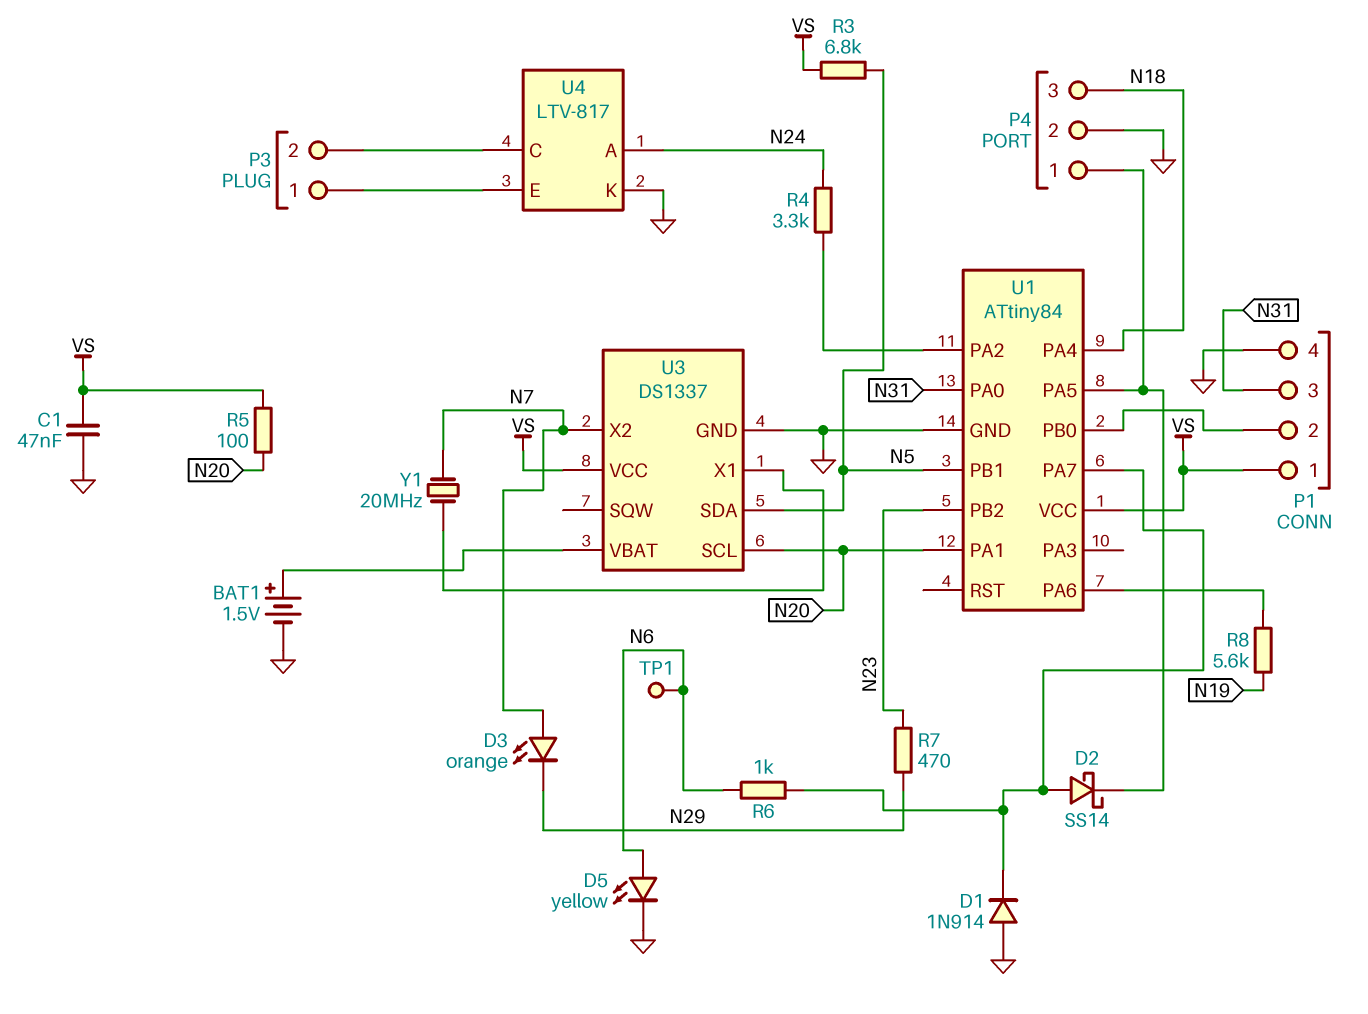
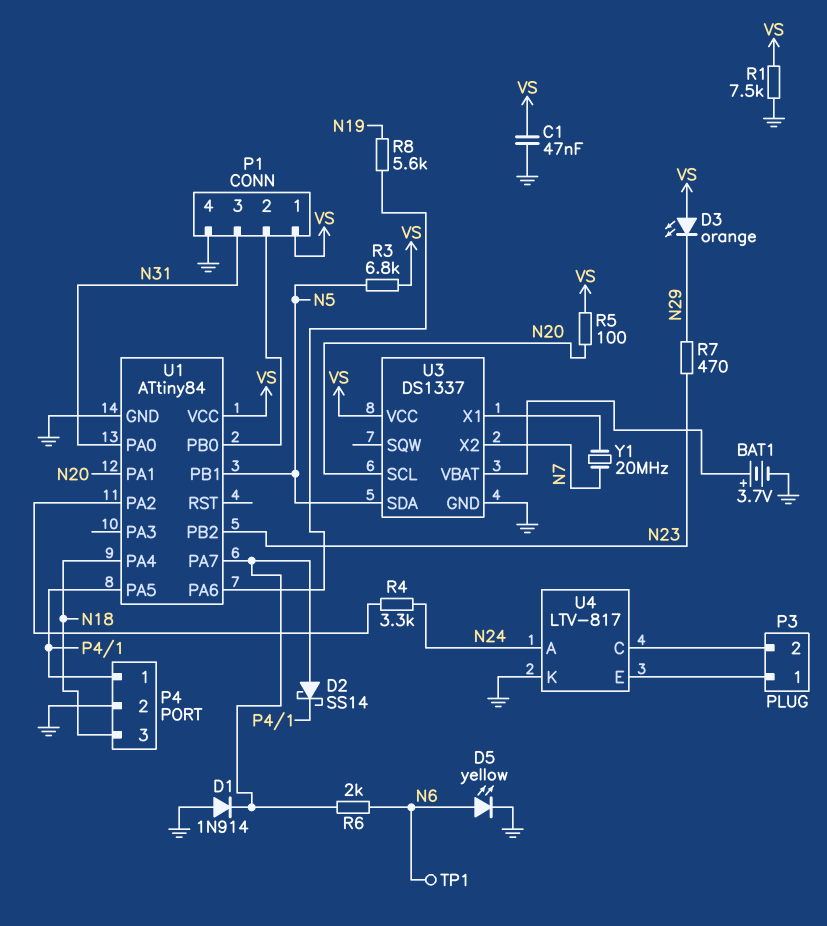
BAT1: 1.5V (plus U3/VBAT, minus GND) -> 3.7V (plus U3/VBAT, minus GND)
D3: LED orange (A N7, K N29) -> LED orange (A VS, K N29)
R1: none -> 7.5k (GND, VS)
R6: 1k (N6, U1/PA7) -> 2k (N6, U1/PA7)

